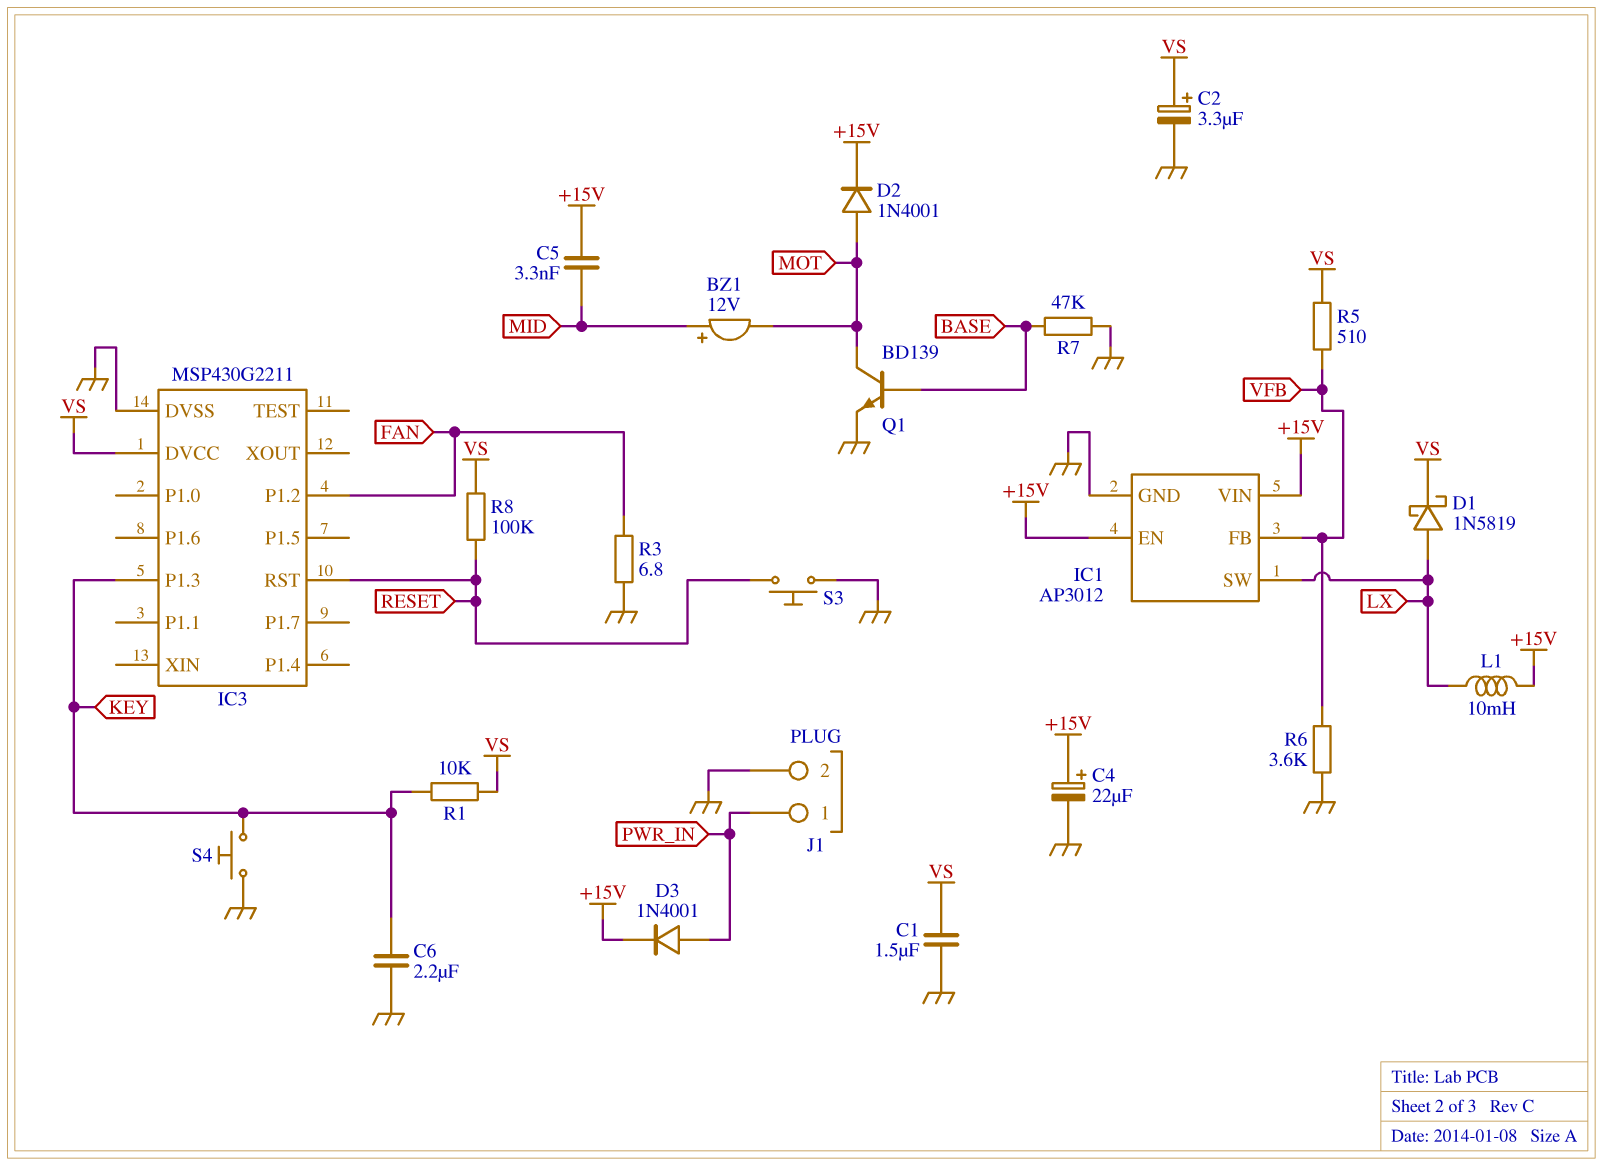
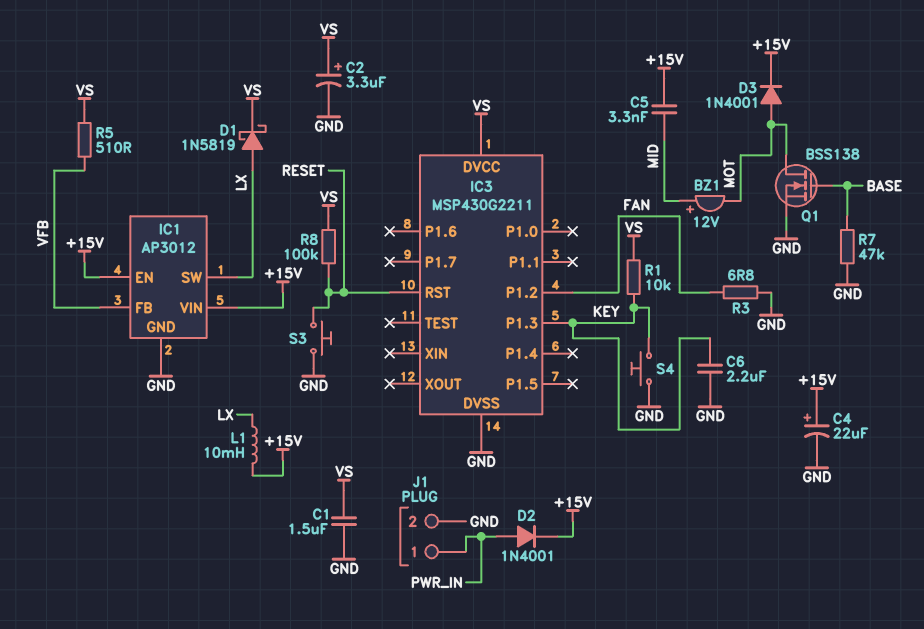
D2: diode 1N4001 (A MOT, K +15V) -> diode 1N4001 (A PWR_IN, K +15V)
D3: diode 1N4001 (A PWR_IN, K +15V) -> diode 1N4001 (A MOT, K +15V)
Q1: NPN BD139 (B BASE, C MOT, E GND) -> NMOS BSS138 (G BASE, D MOT, S GND)
R6: 3.6k (GND, VFB) -> none

